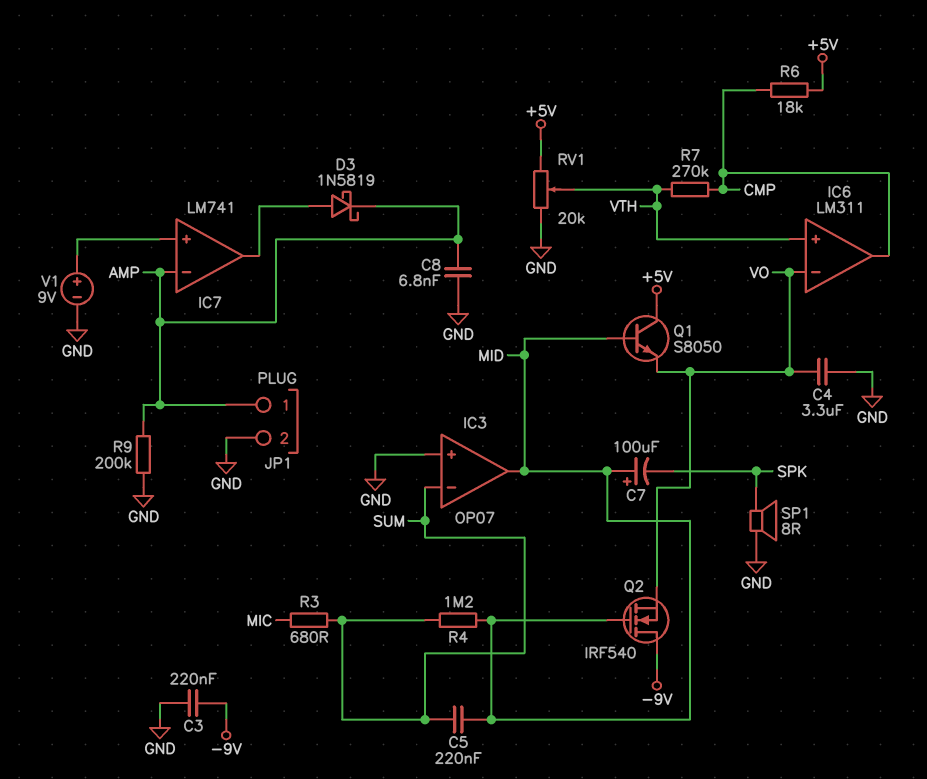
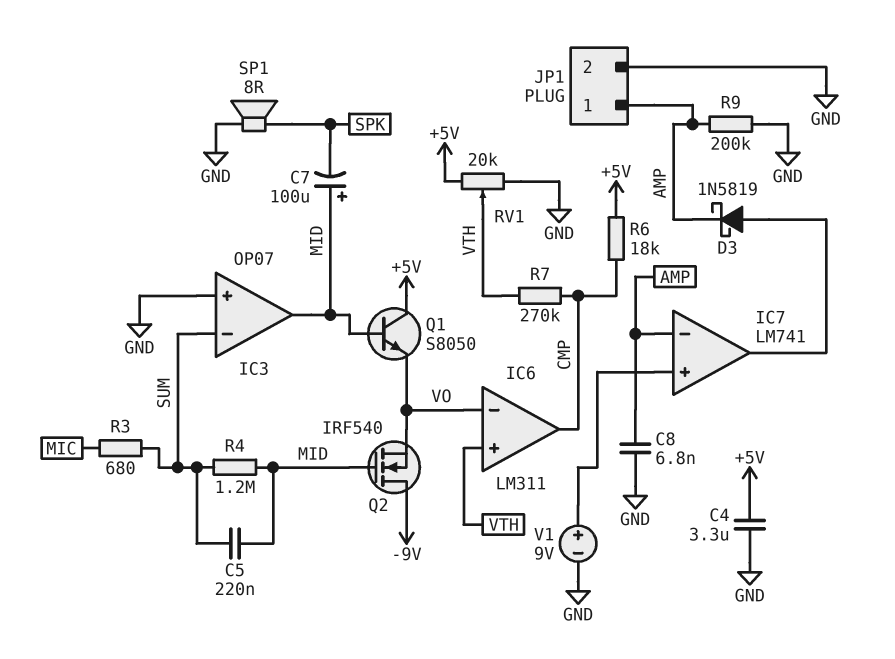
C3: 220nF (-9V, GND) -> none
C4: 3.3uF (GND, VO) -> 3.3uF (+5V, GND)

